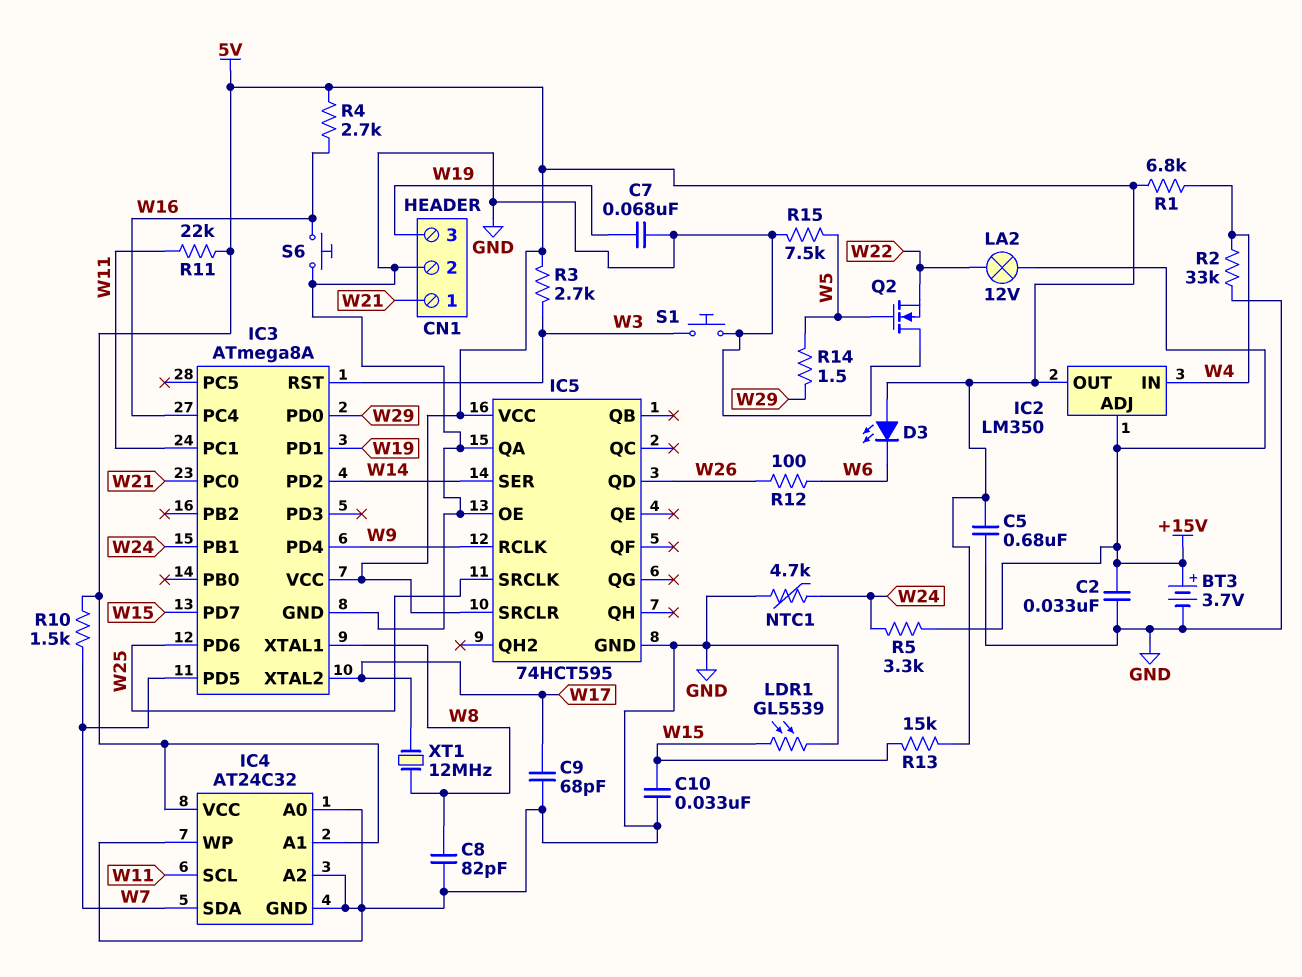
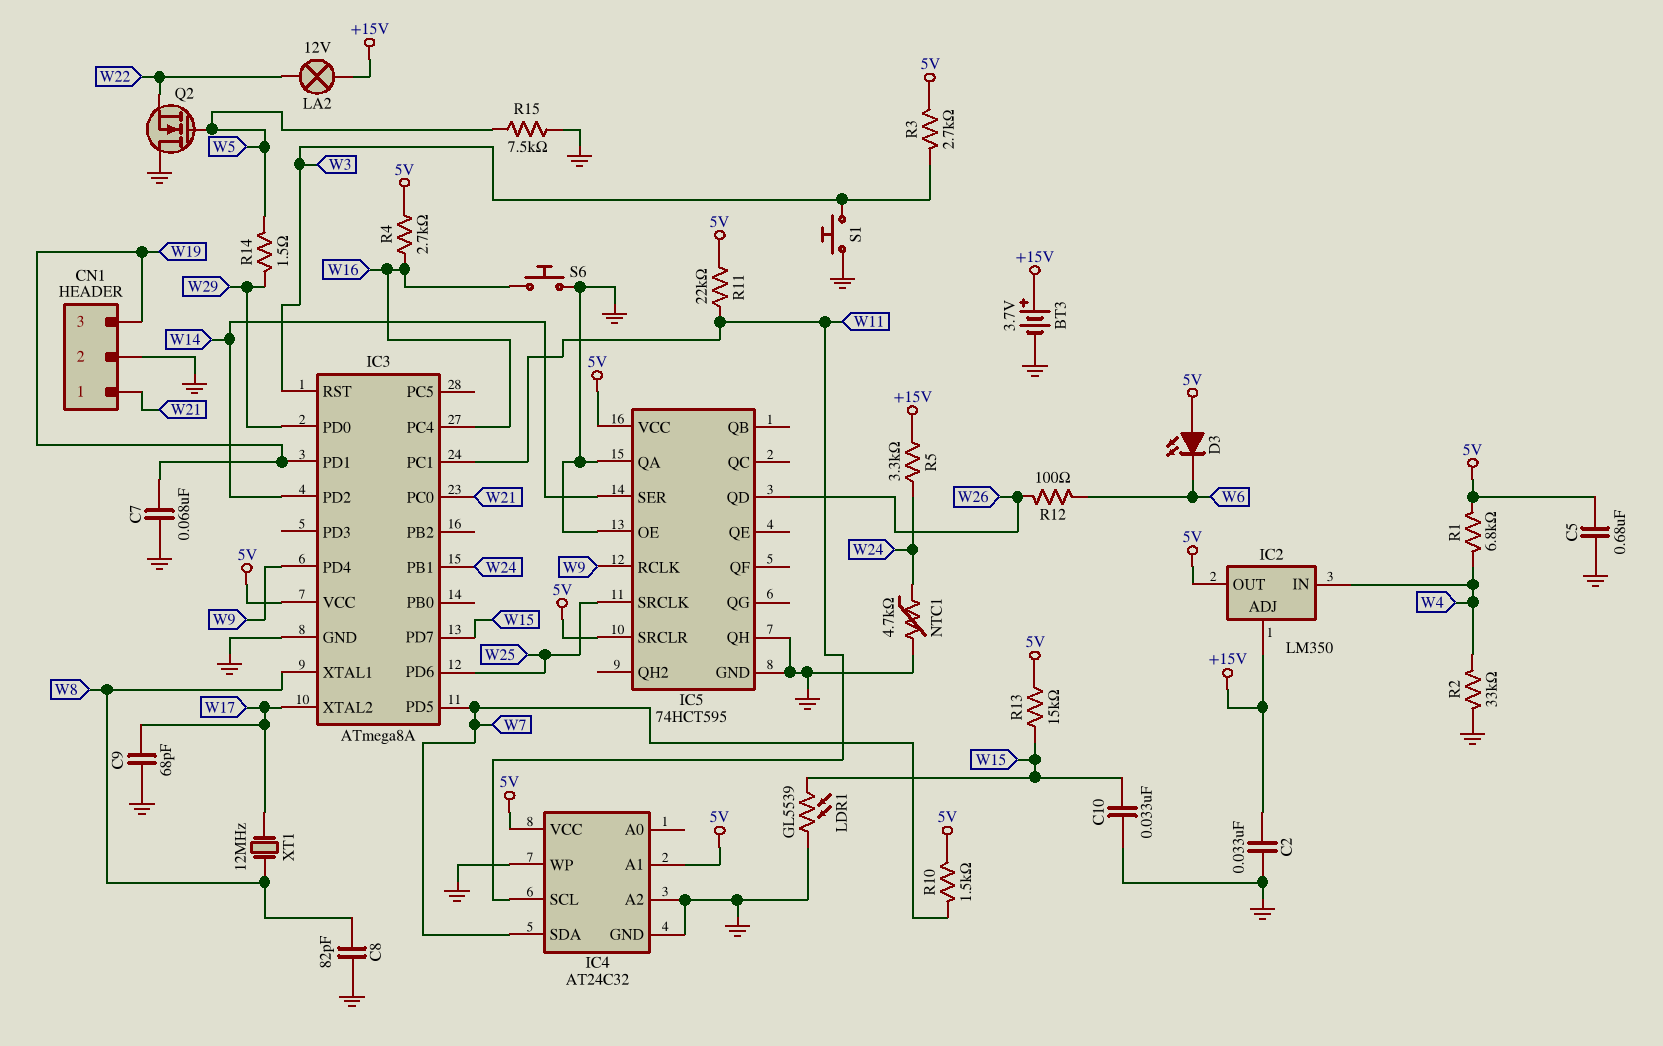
IC4 pin A0: GND -> none
IC5 pin QH: none -> GND

